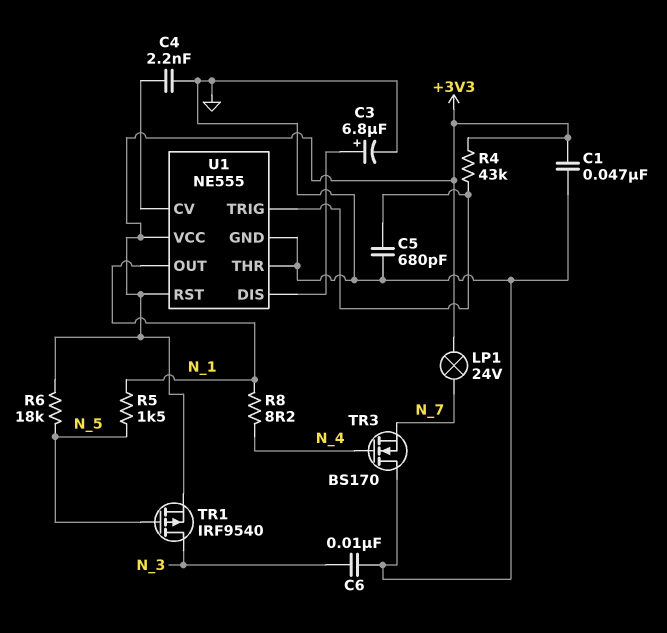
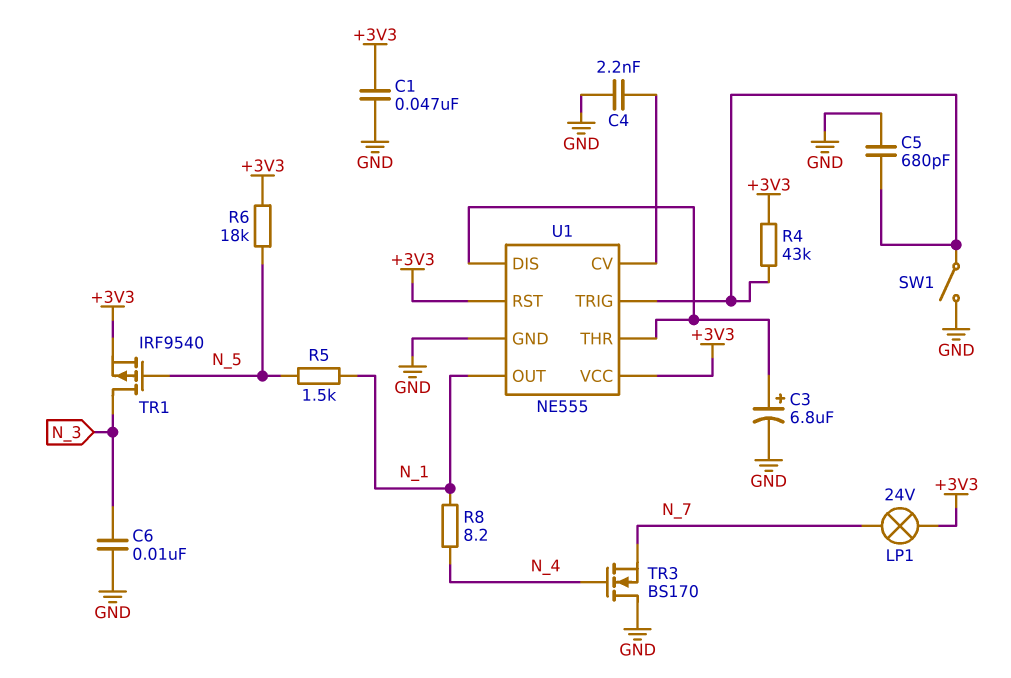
SW1: none -> switch (GND, U1/TRIG)
U1 pin THR: GND -> U1/DIS

